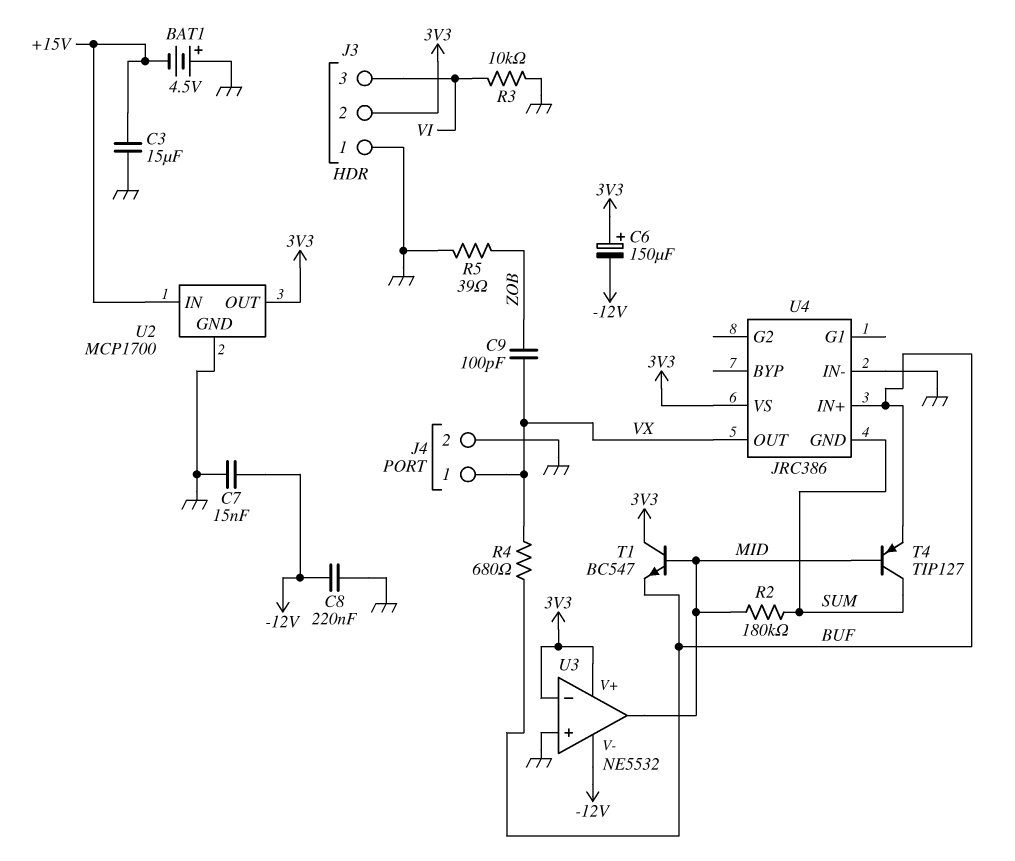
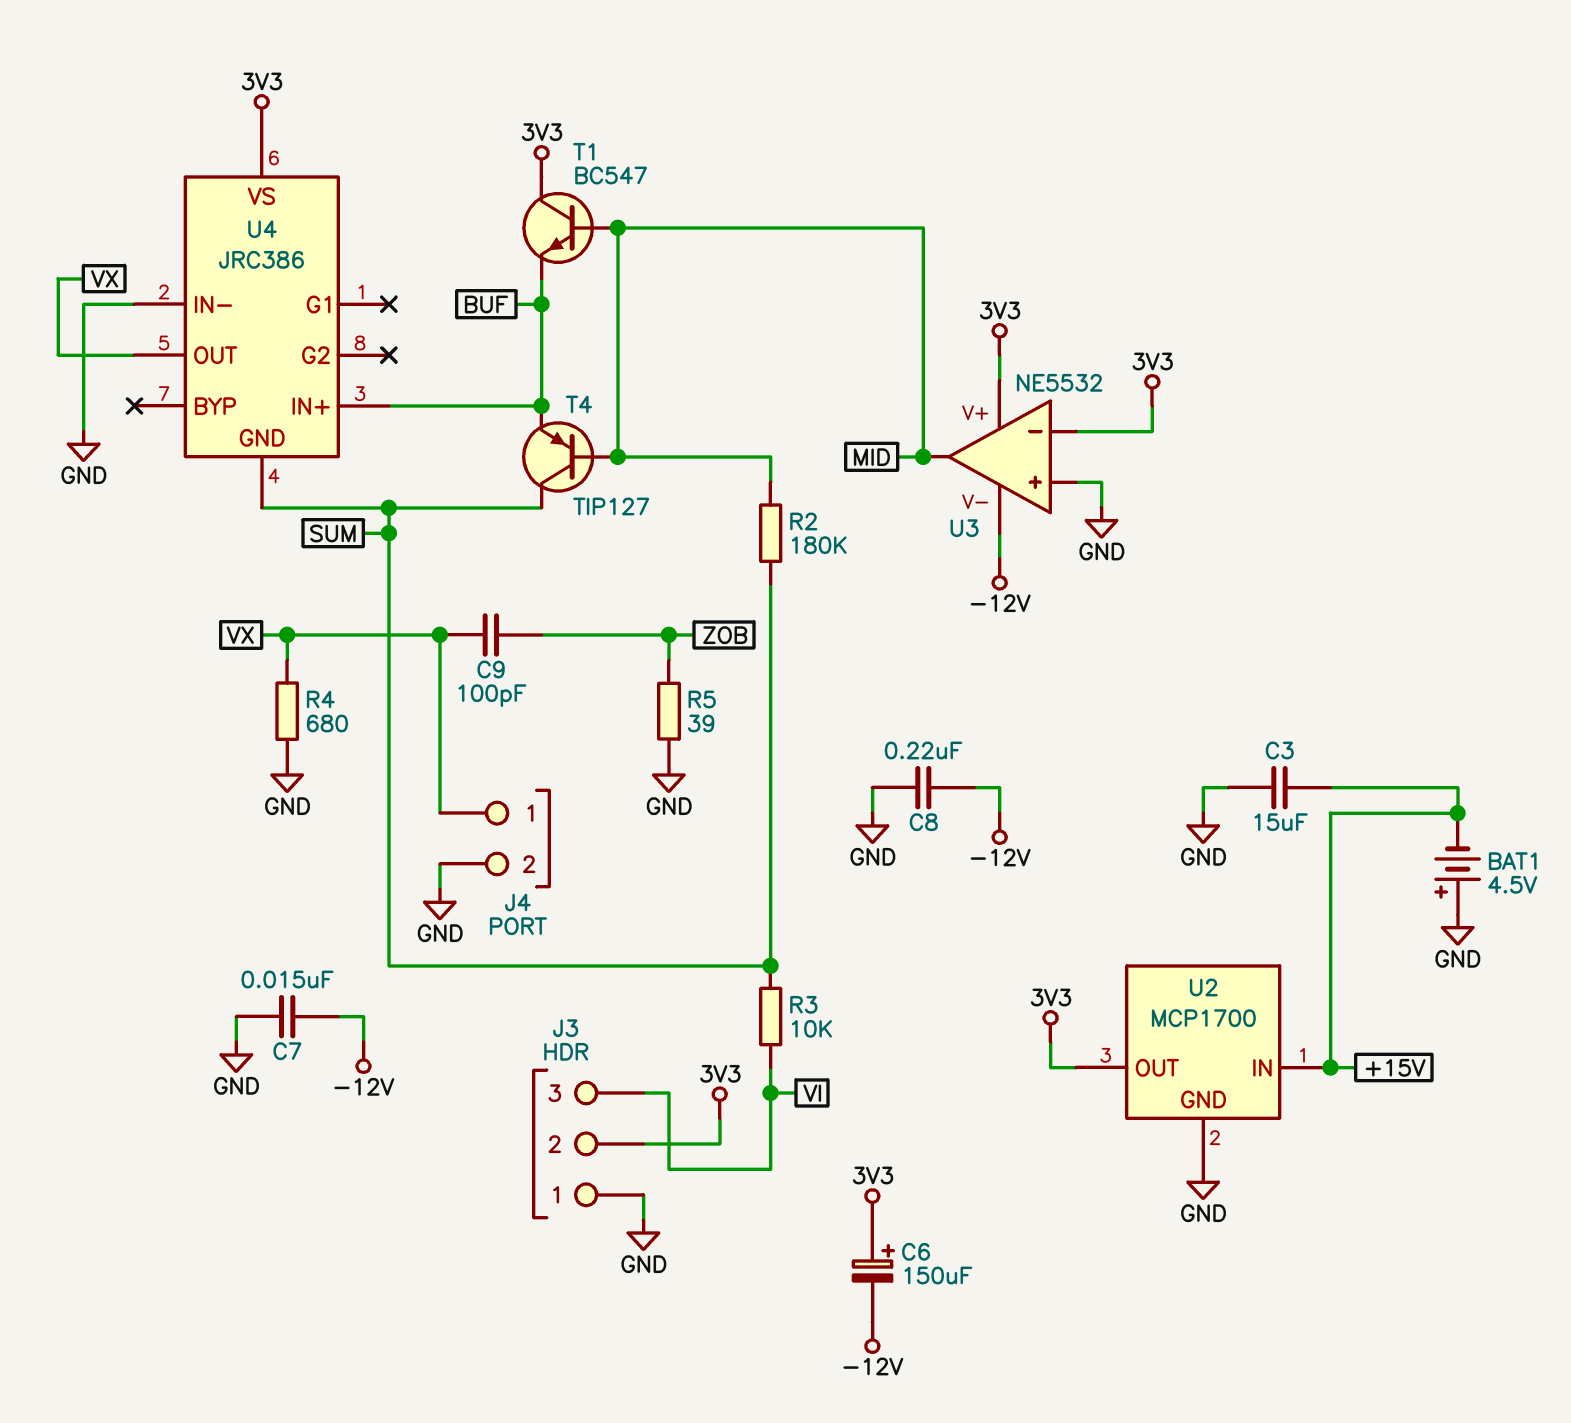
R3: 10k (GND, VI) -> 10k (SUM, VI)
R4: 680 (BUF, VX) -> 680 (GND, VX)

